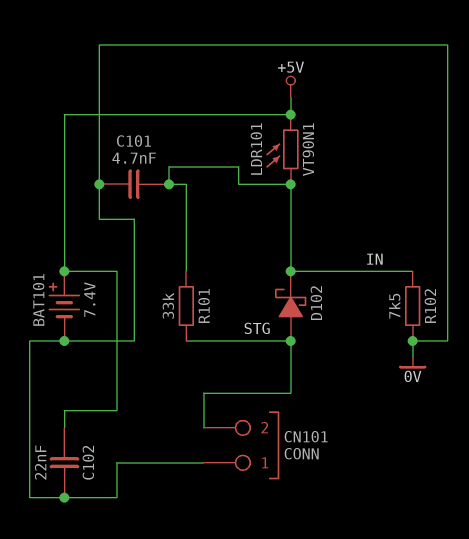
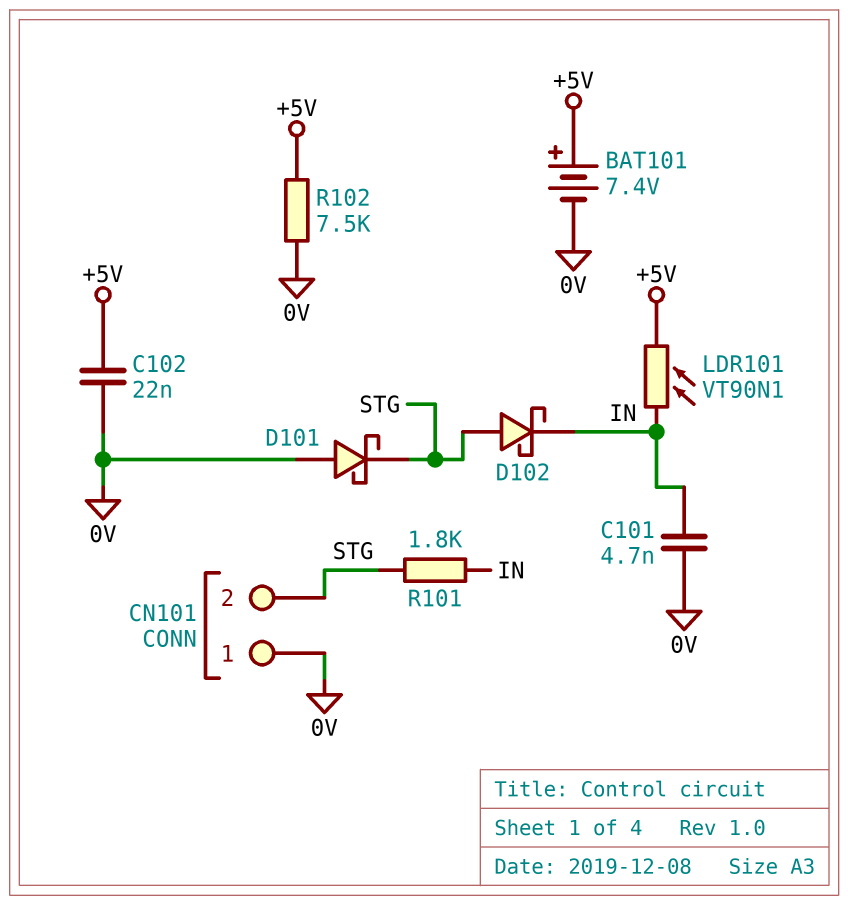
D101: none -> schottky (A 0V, K STG)
R101: 33k (IN, STG) -> 1.8k (IN, STG)
R102: 7.5k (0V, IN) -> 7.5k (+5V, 0V)

